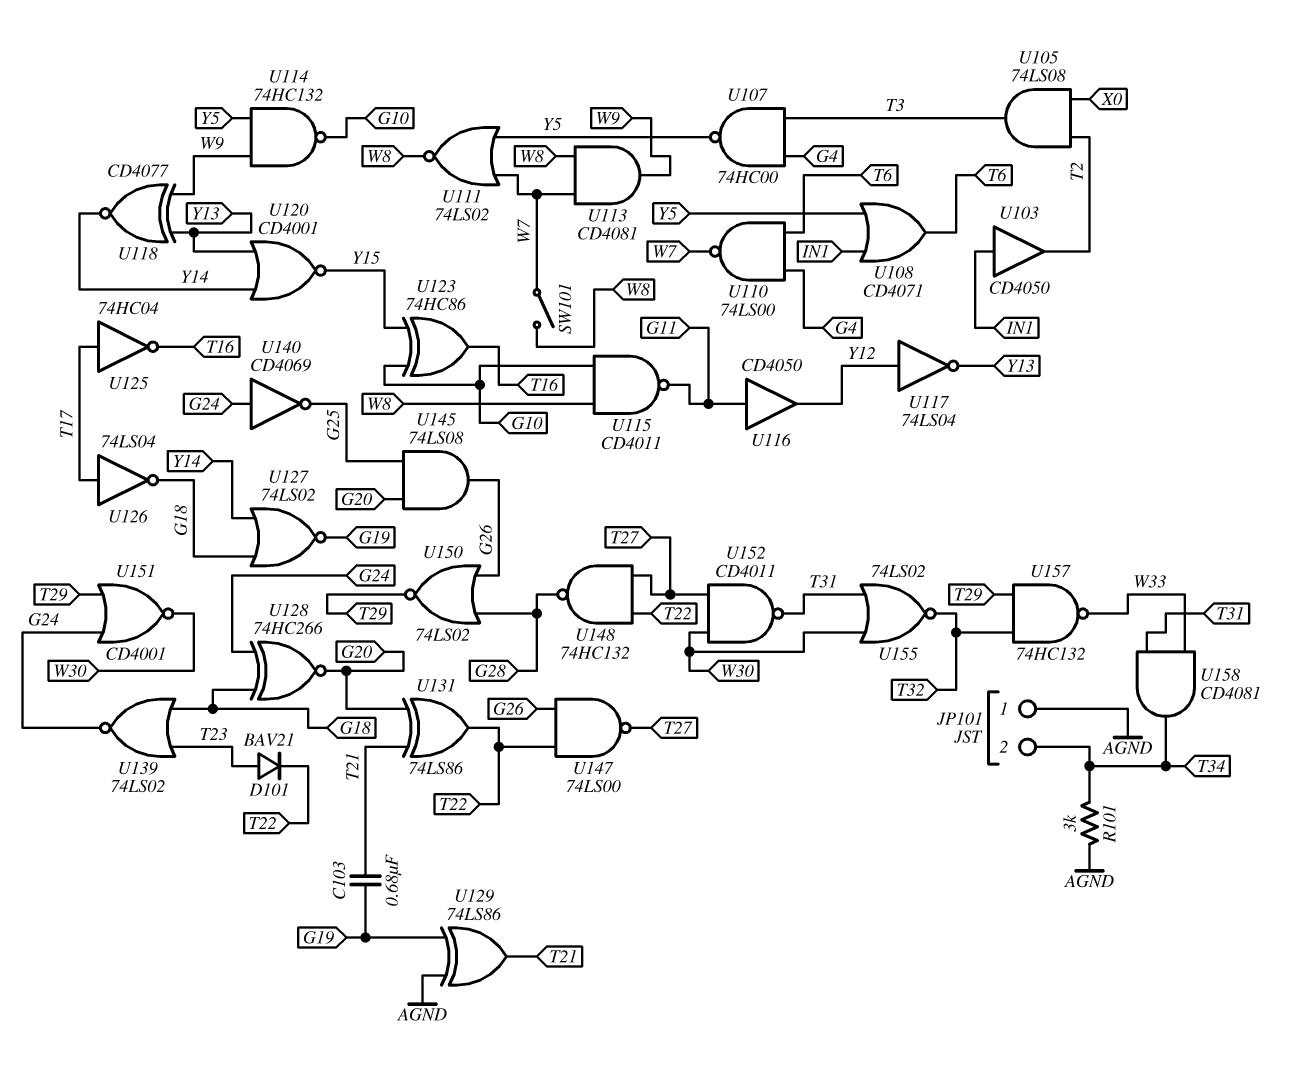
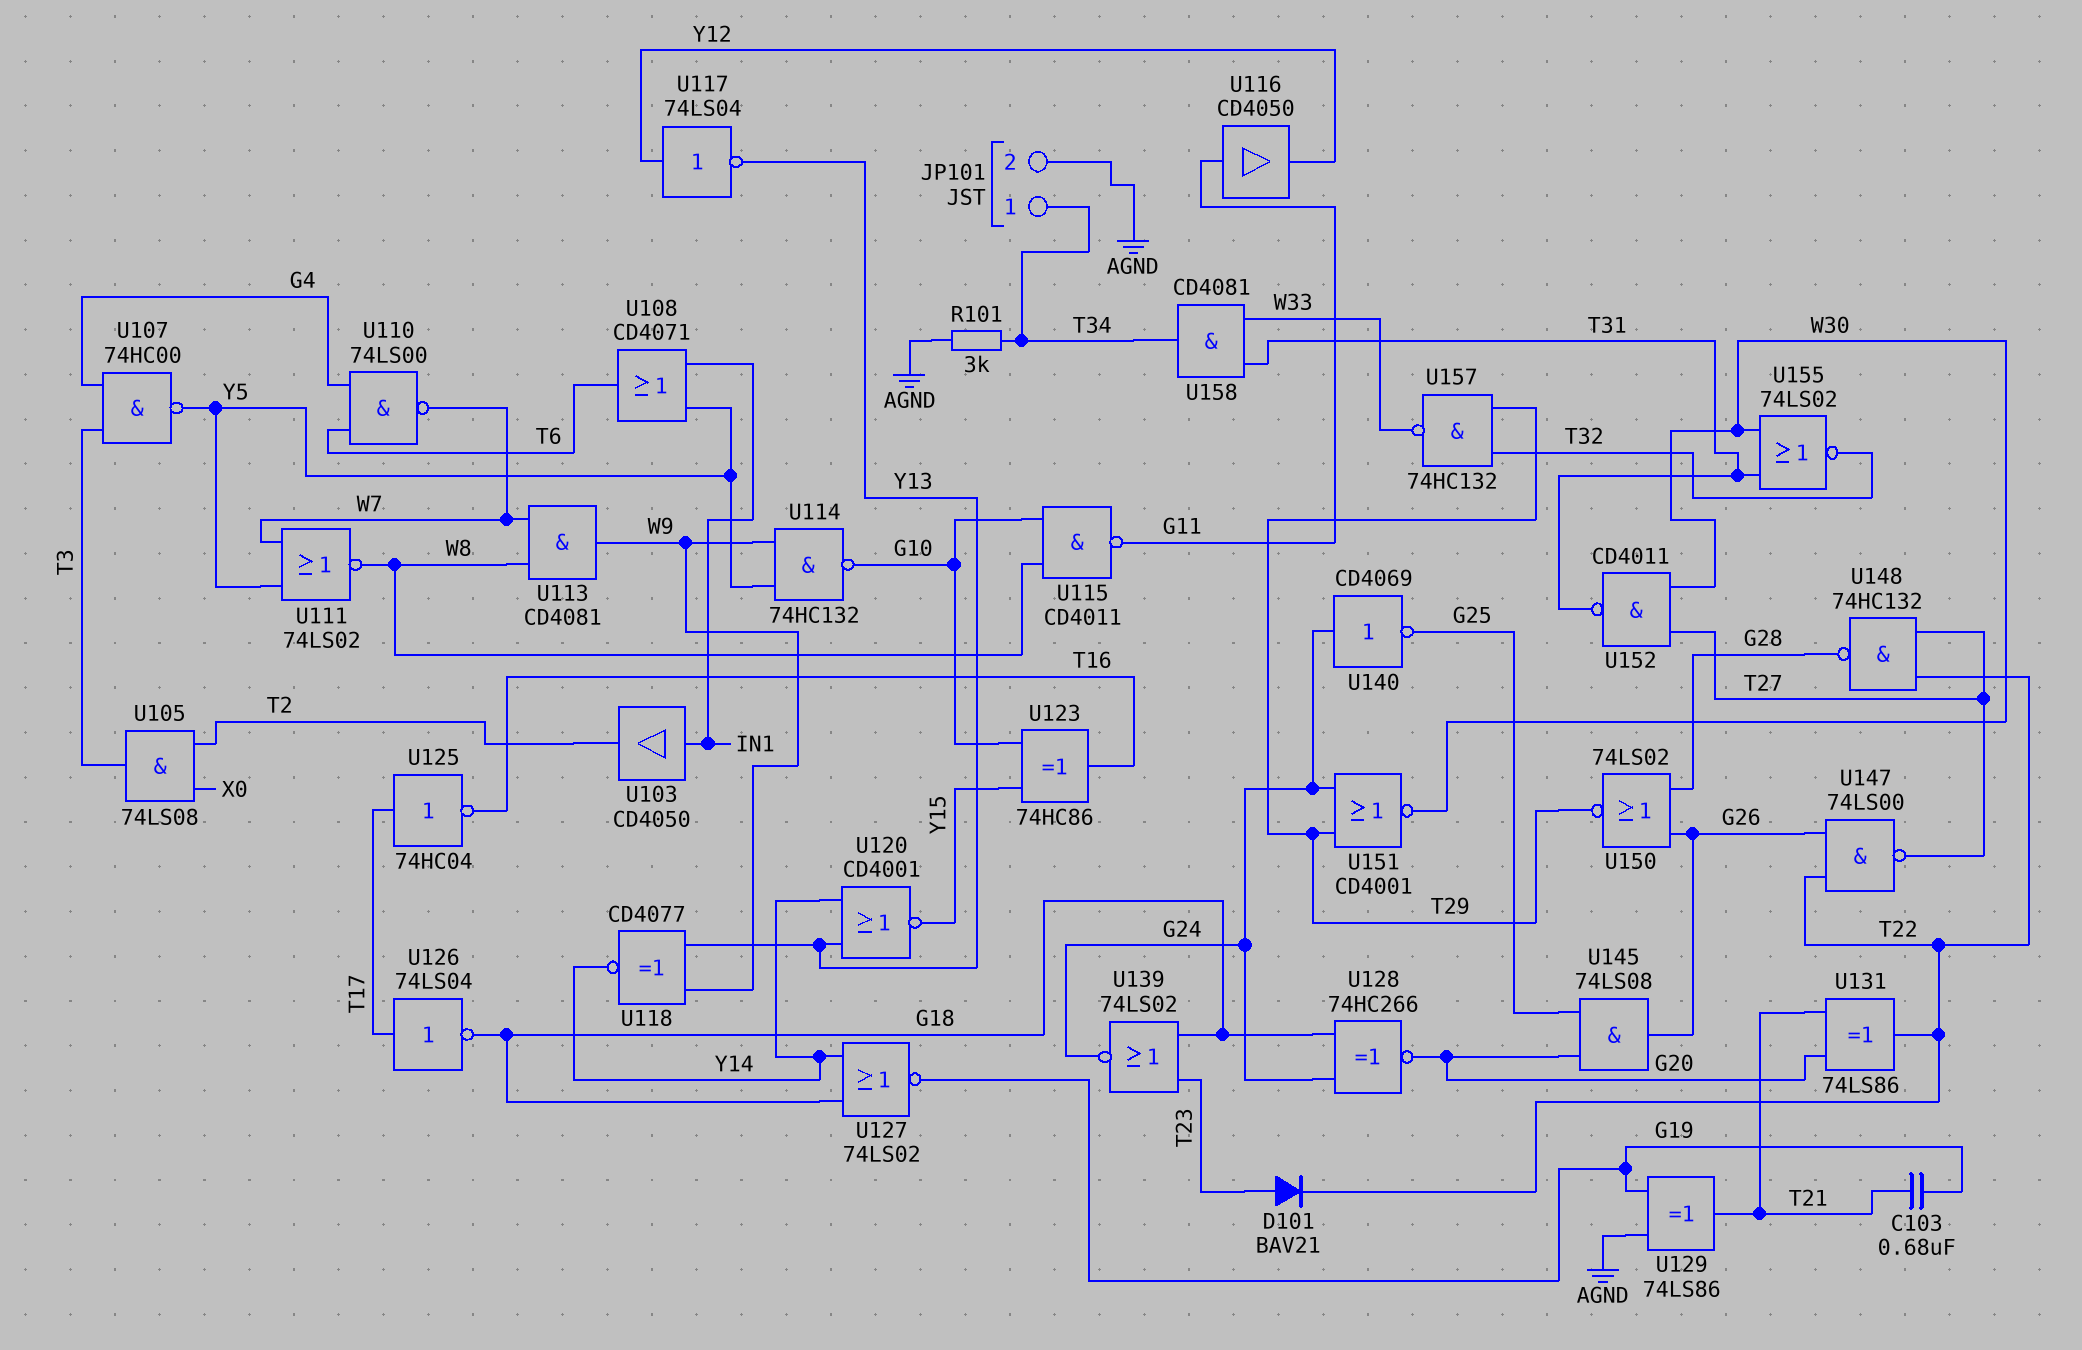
JP101 pin 1: AGND -> T34
JP101 pin 2: T34 -> AGND
SW101: switch (W7, W8) -> none

